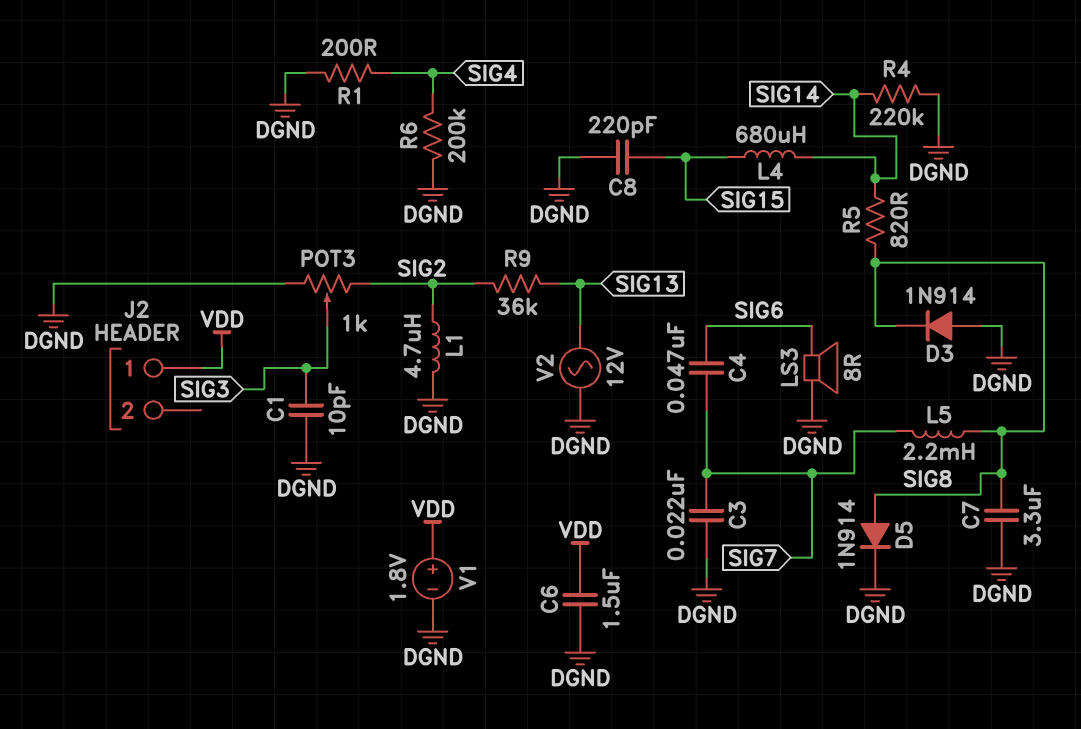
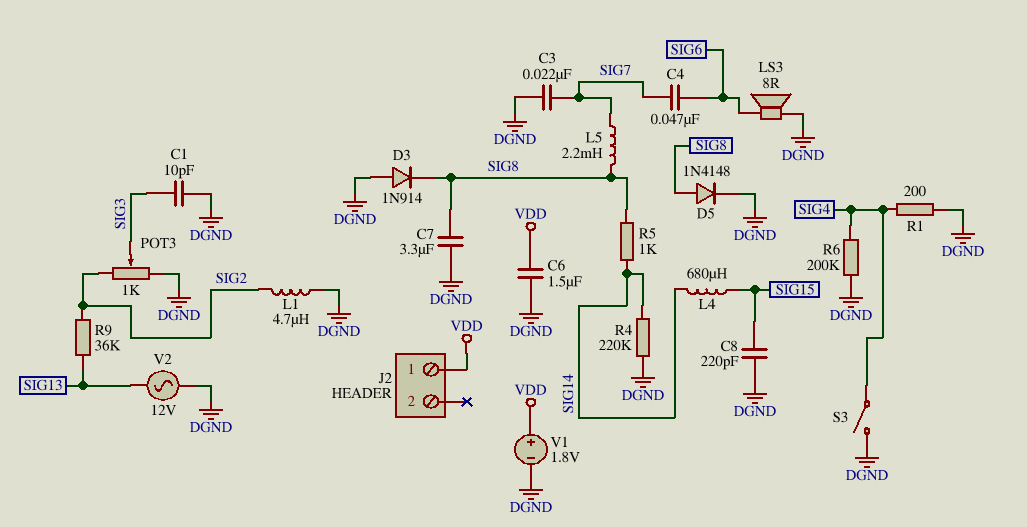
D5: diode 1N914 (A SIG8, K DGND) -> diode 1N4148 (A SIG8, K DGND)
R5: 820 (SIG8, SIG14) -> 1k (SIG8, SIG14)
S3: none -> switch (DGND, SIG4)

